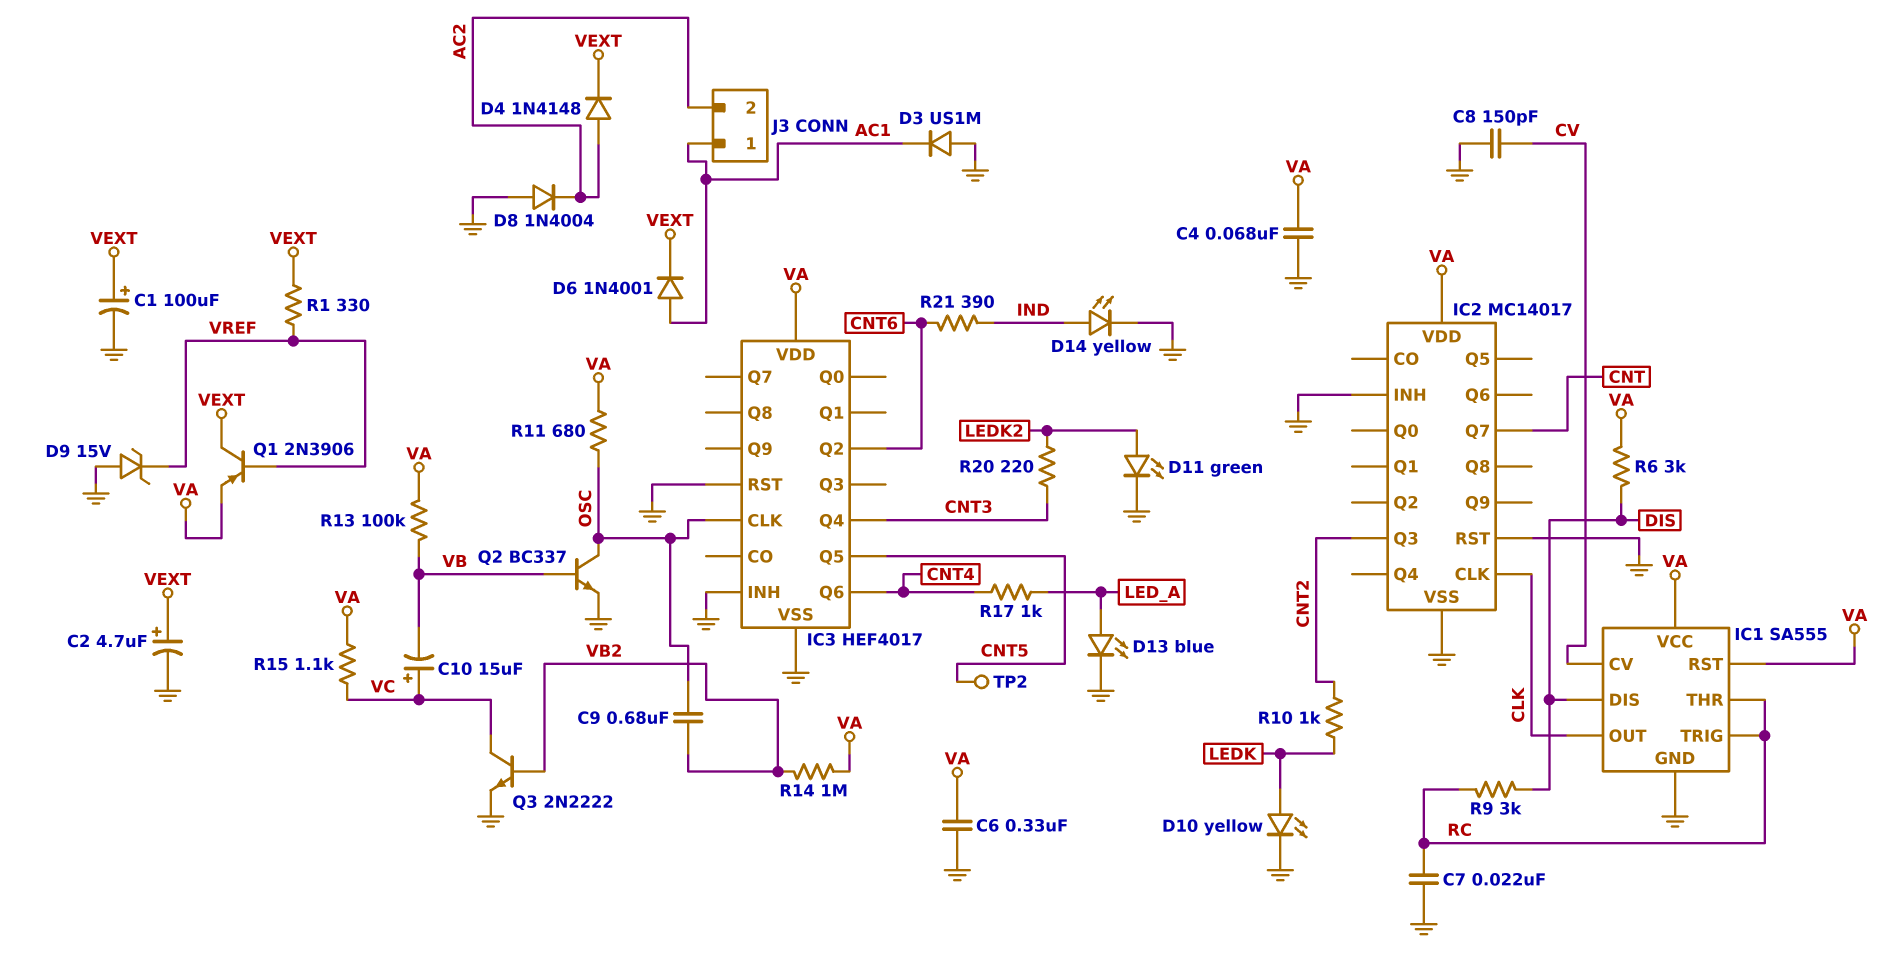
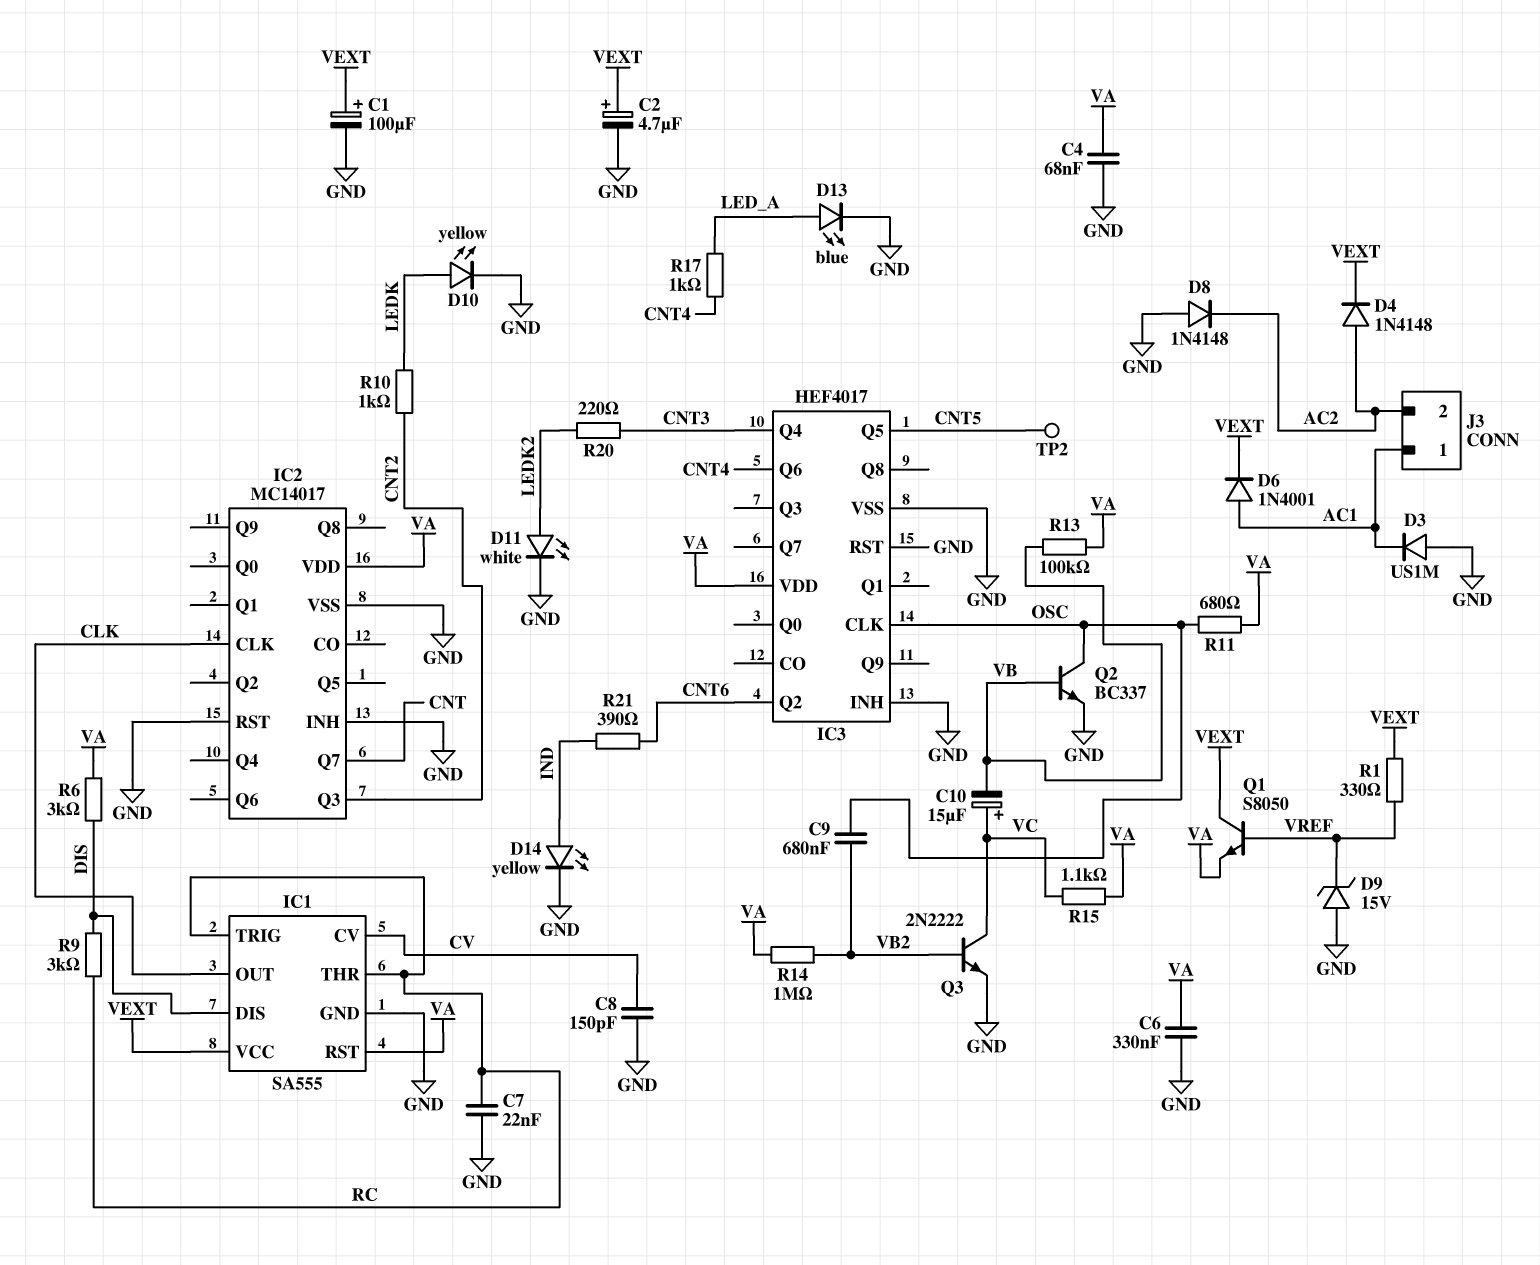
D8: diode 1N4004 (A GND, K AC2) -> diode 1N4148 (A GND, K AC2)
D11: LED green (A LEDK2, K GND) -> LED white (A LEDK2, K GND)
IC1 pin VCC: VA -> VEXT
Q1: PNP 2N3906 (B VREF, C VEXT, E VA) -> NPN S8050 (B VREF, C VEXT, E VA)

